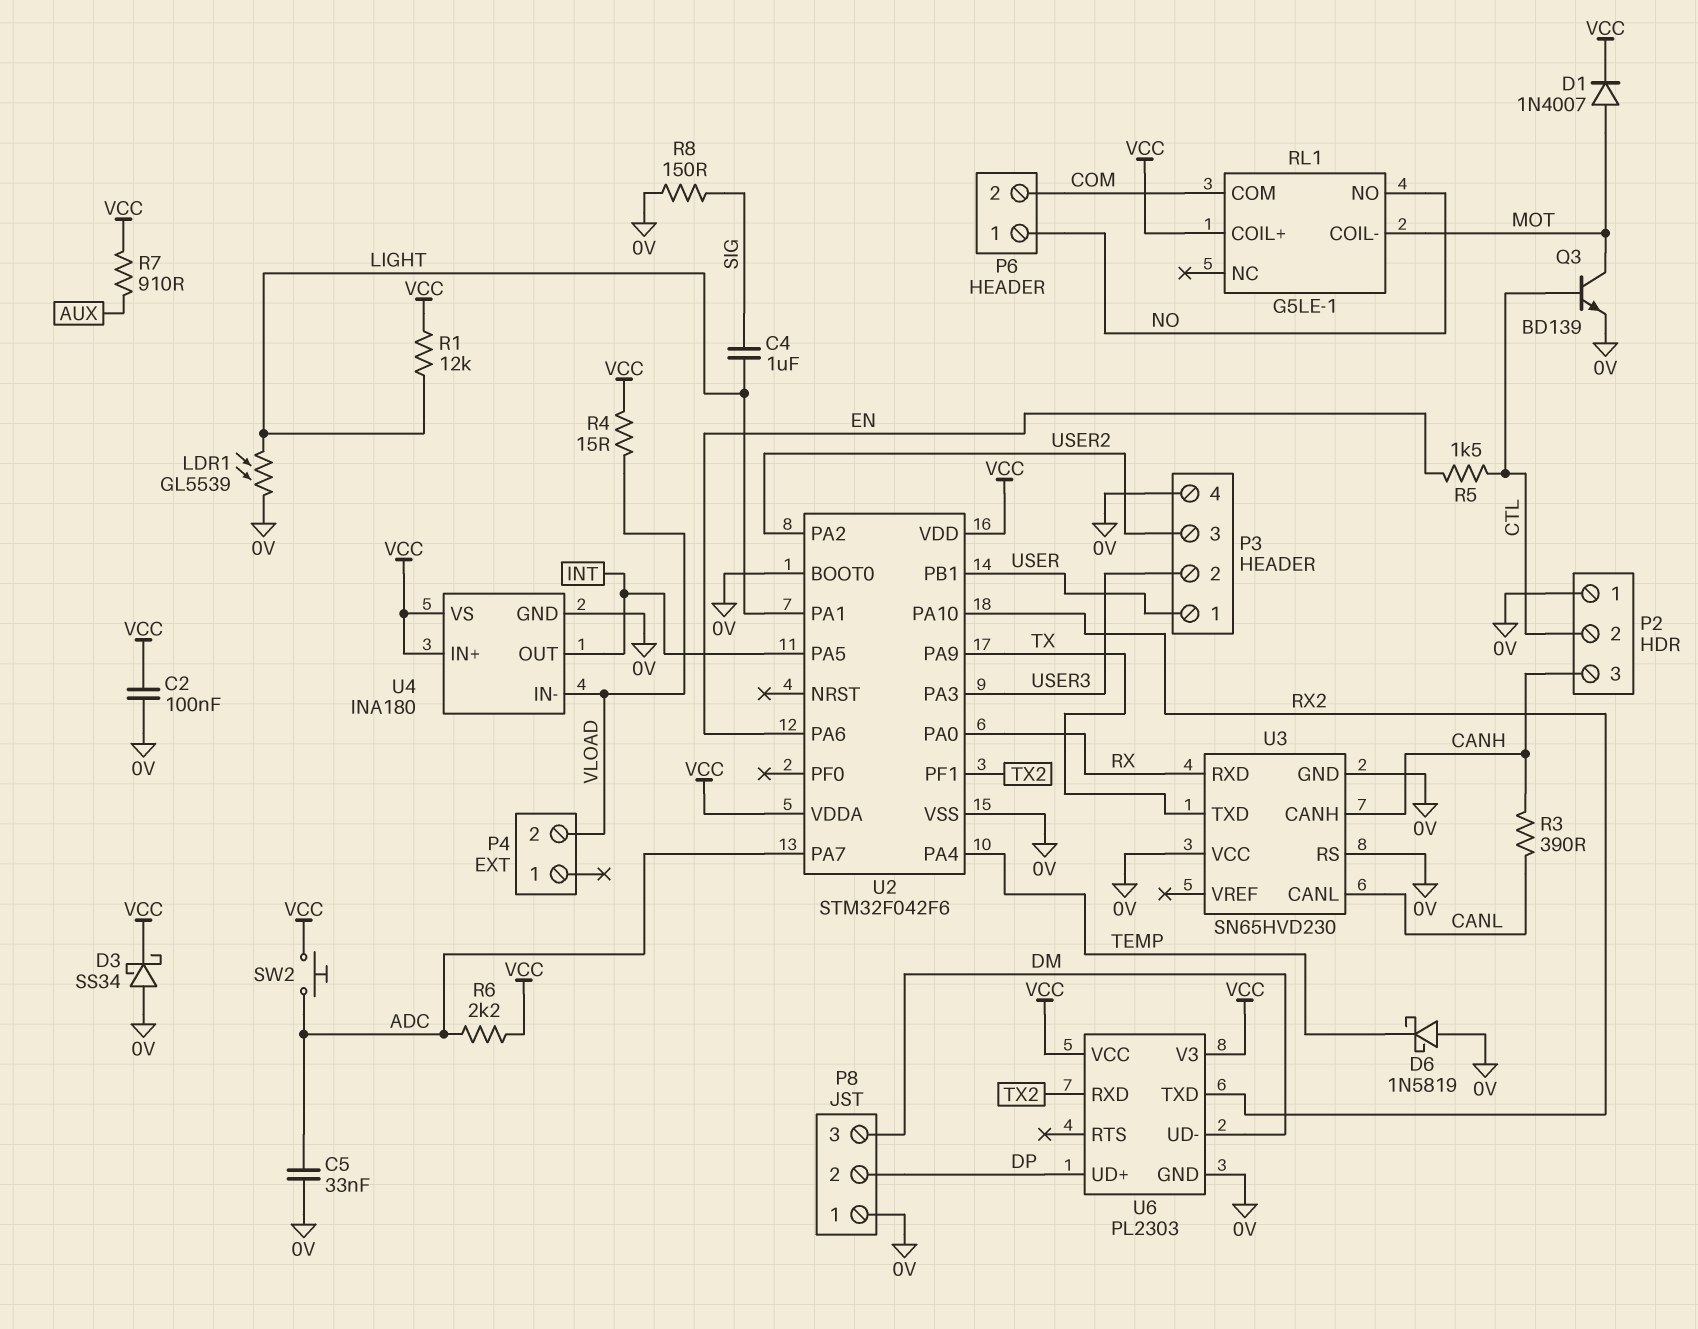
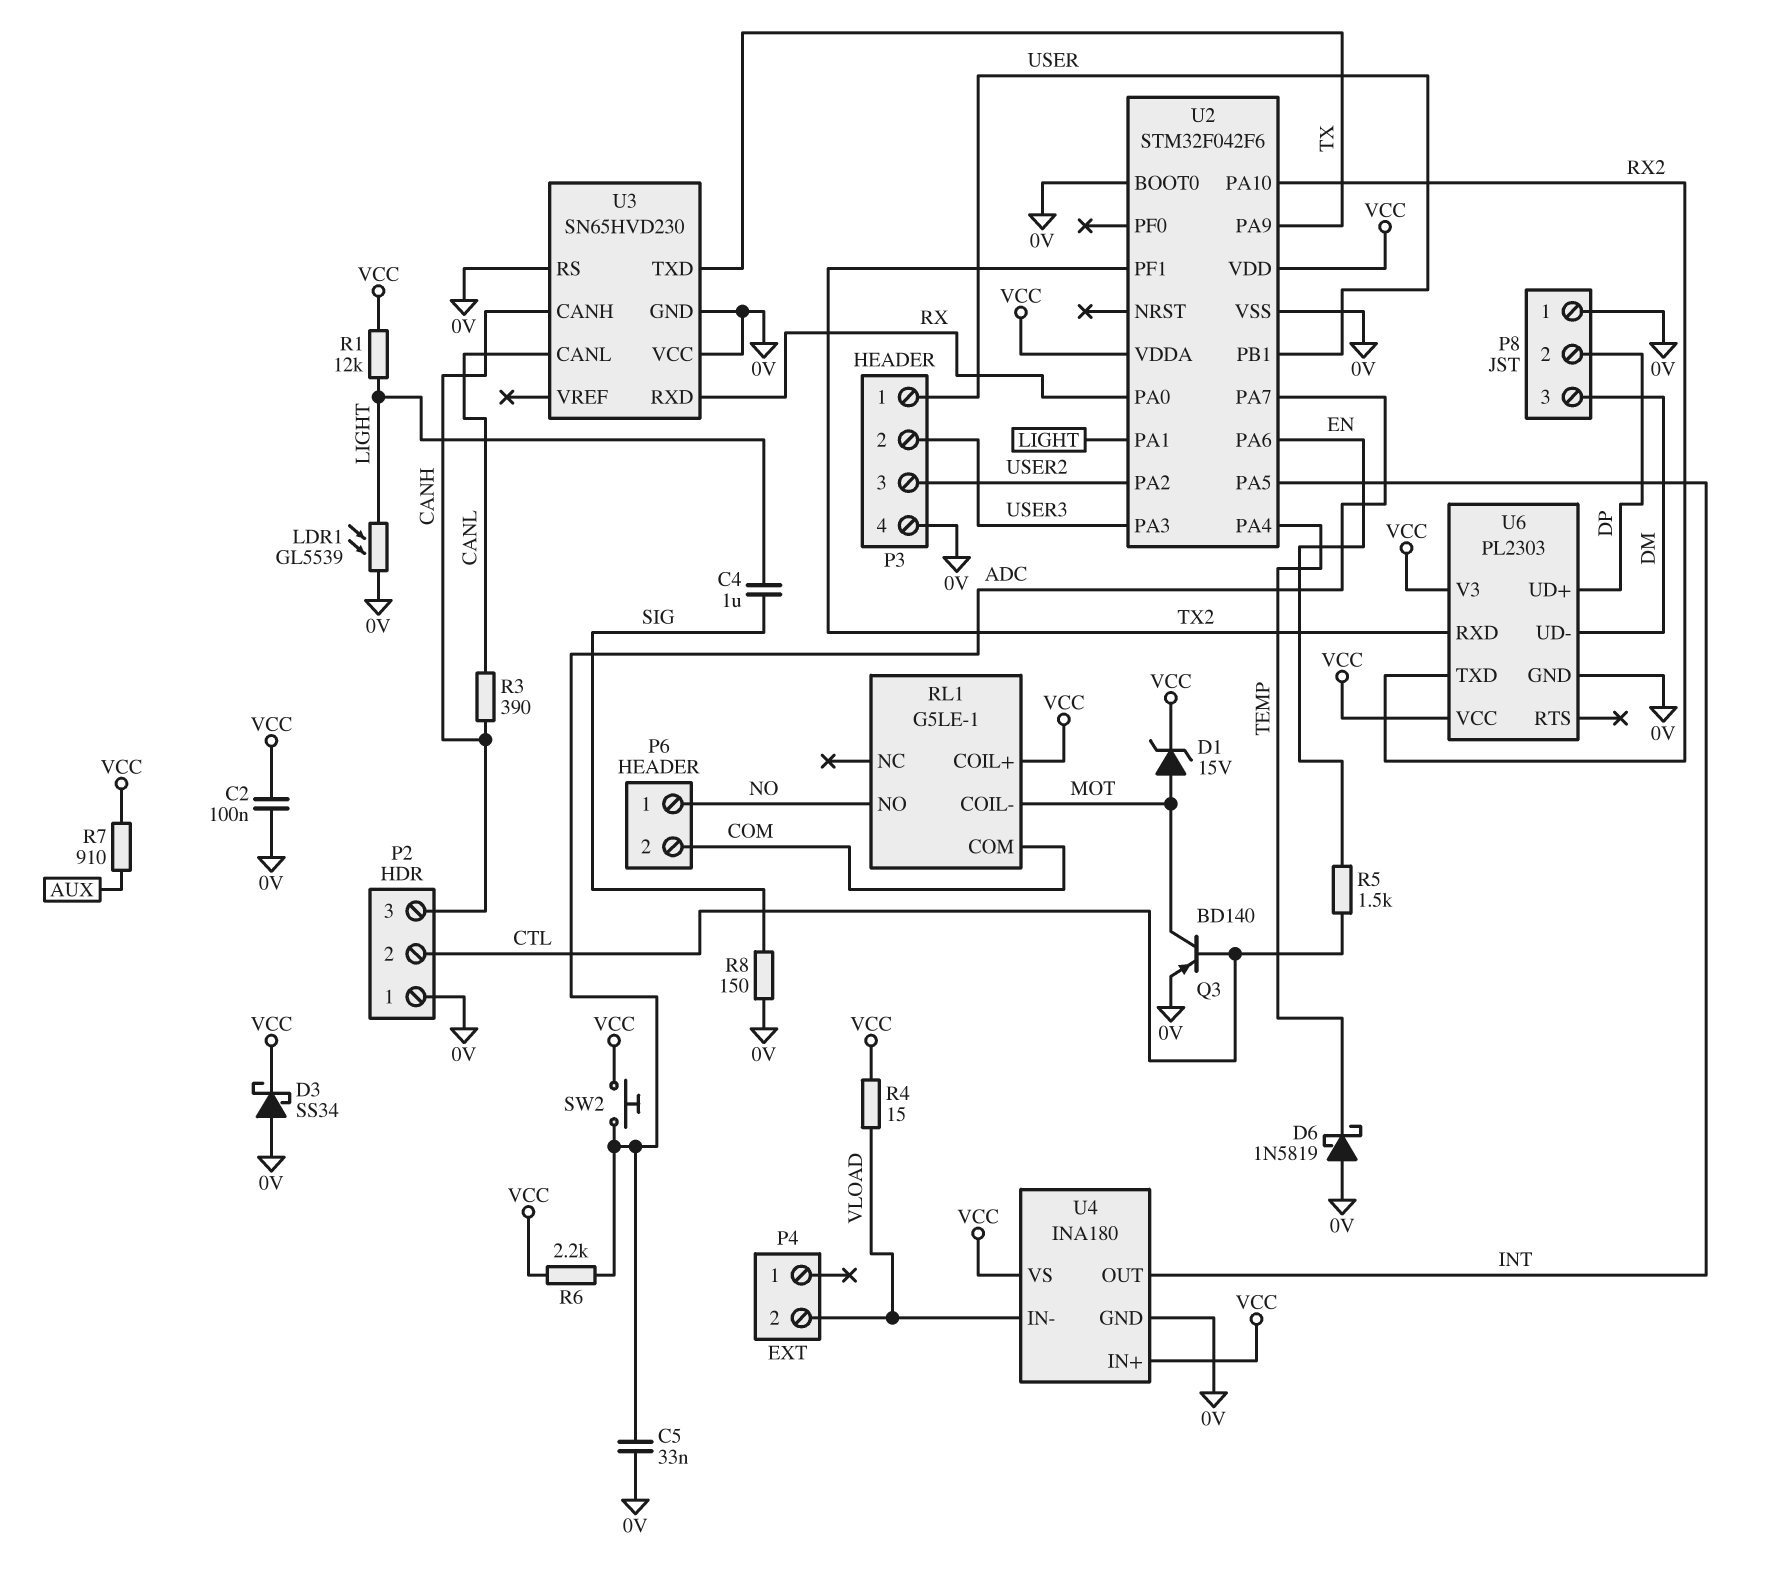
D1: diode 1N4007 (A MOT, K VCC) -> zener 15V (A MOT, K VCC)
Q3: NPN BD139 (B CTL, C MOT, E 0V) -> PNP BD140 (B CTL, C MOT, E 0V)

